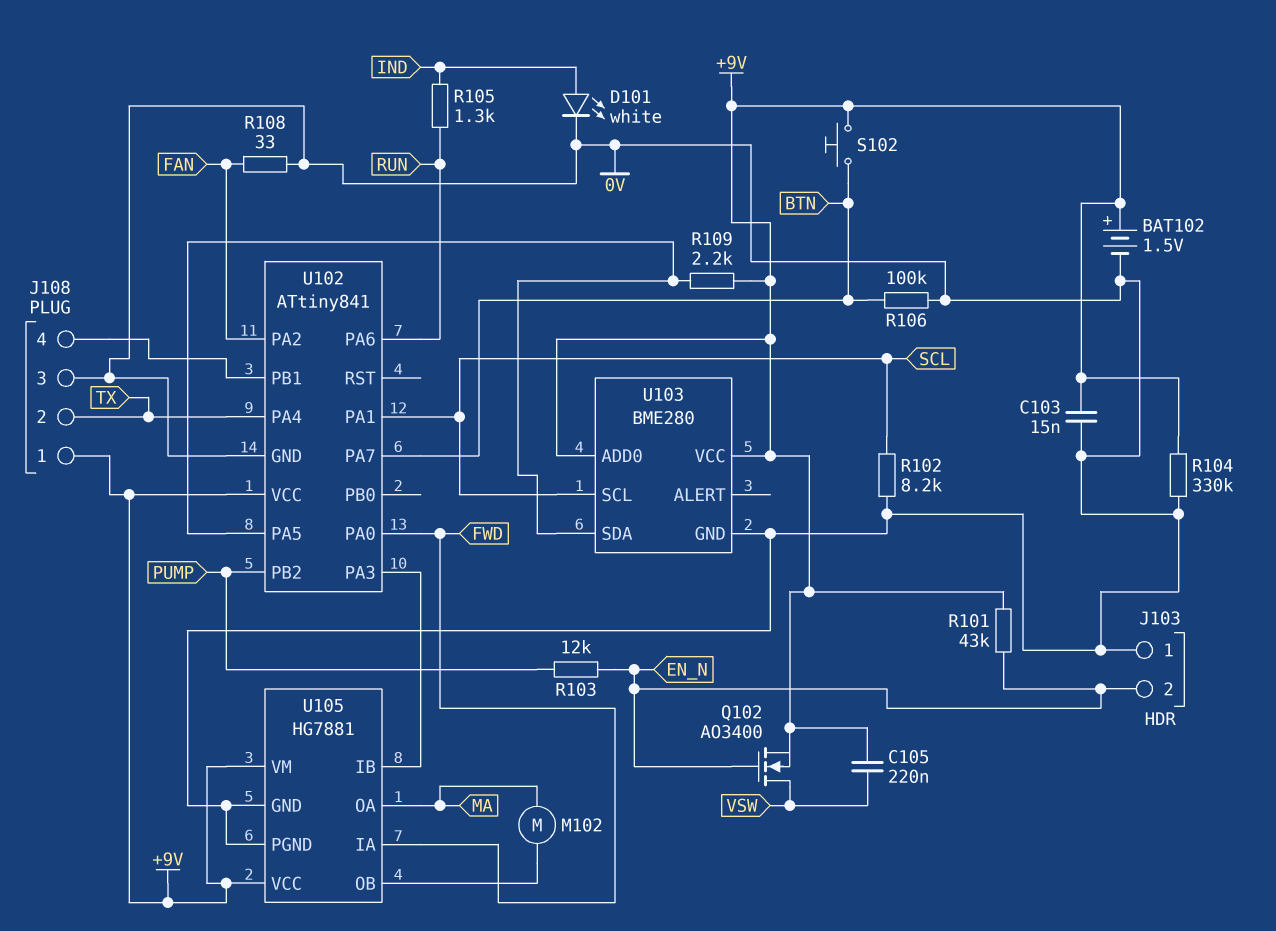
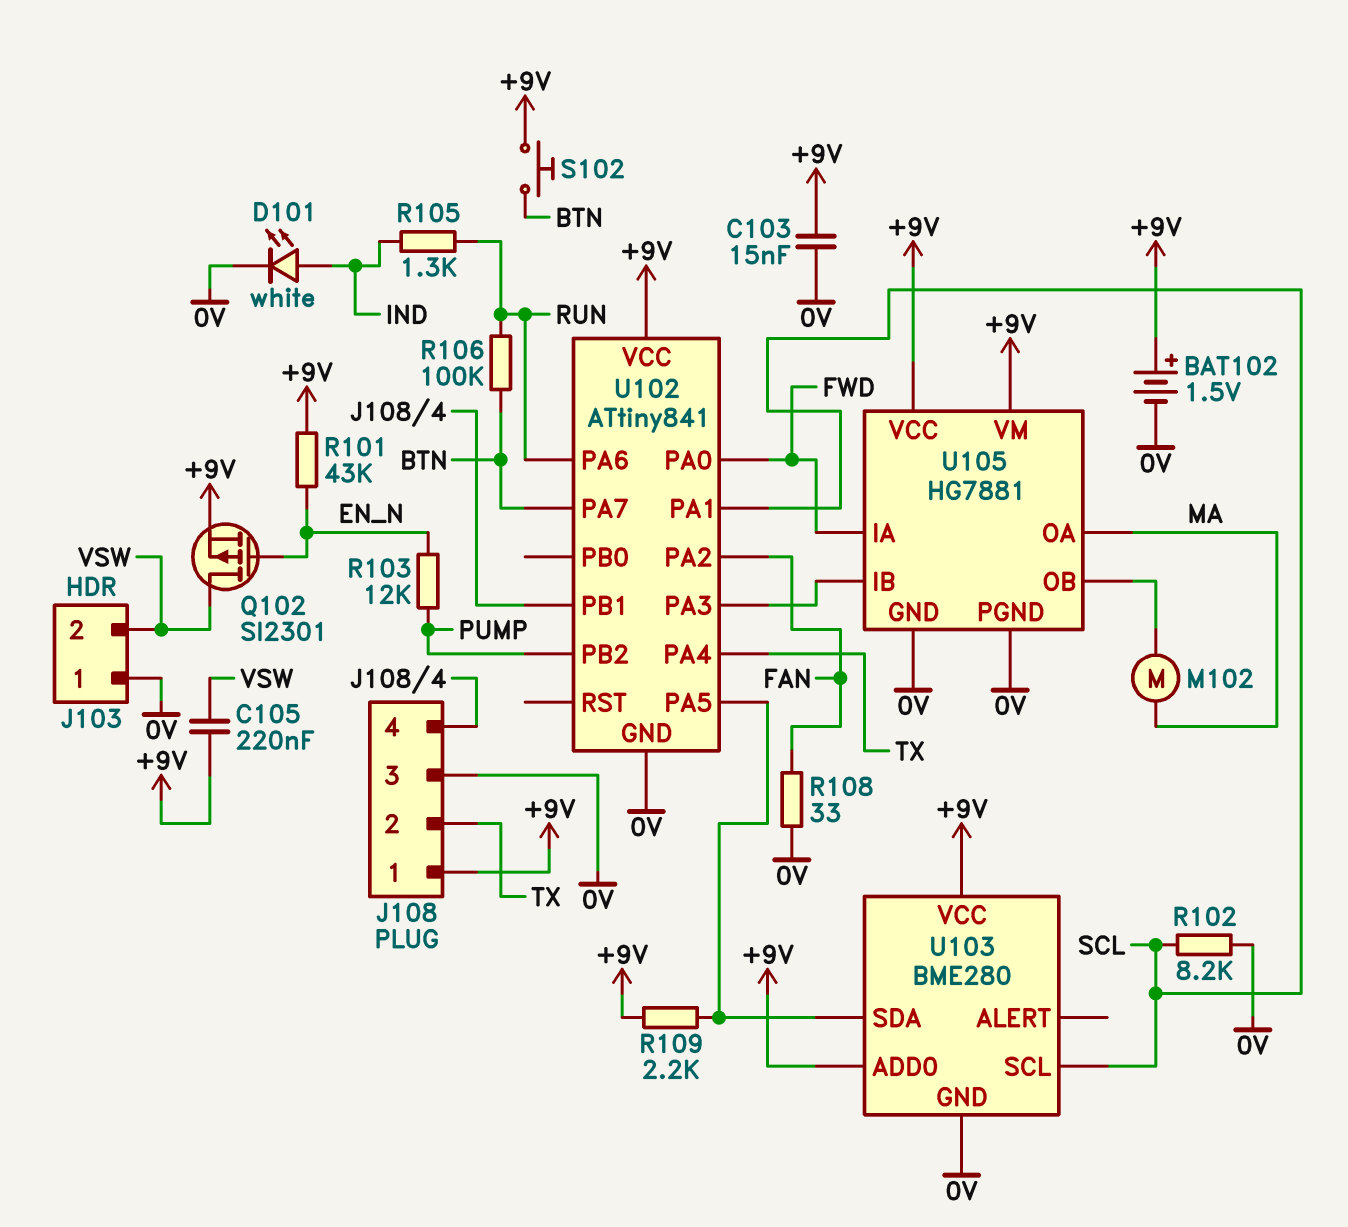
J103 pin 2: EN_N -> VSW
Q102: NMOS AO3400 (G EN_N, D VSW, S +9V) -> PMOS SI2301 (G EN_N, D VSW, S +9V)
R104: 330k (+9V, 0V) -> none
R106: 100k (0V, BTN) -> 100k (BTN, RUN)

